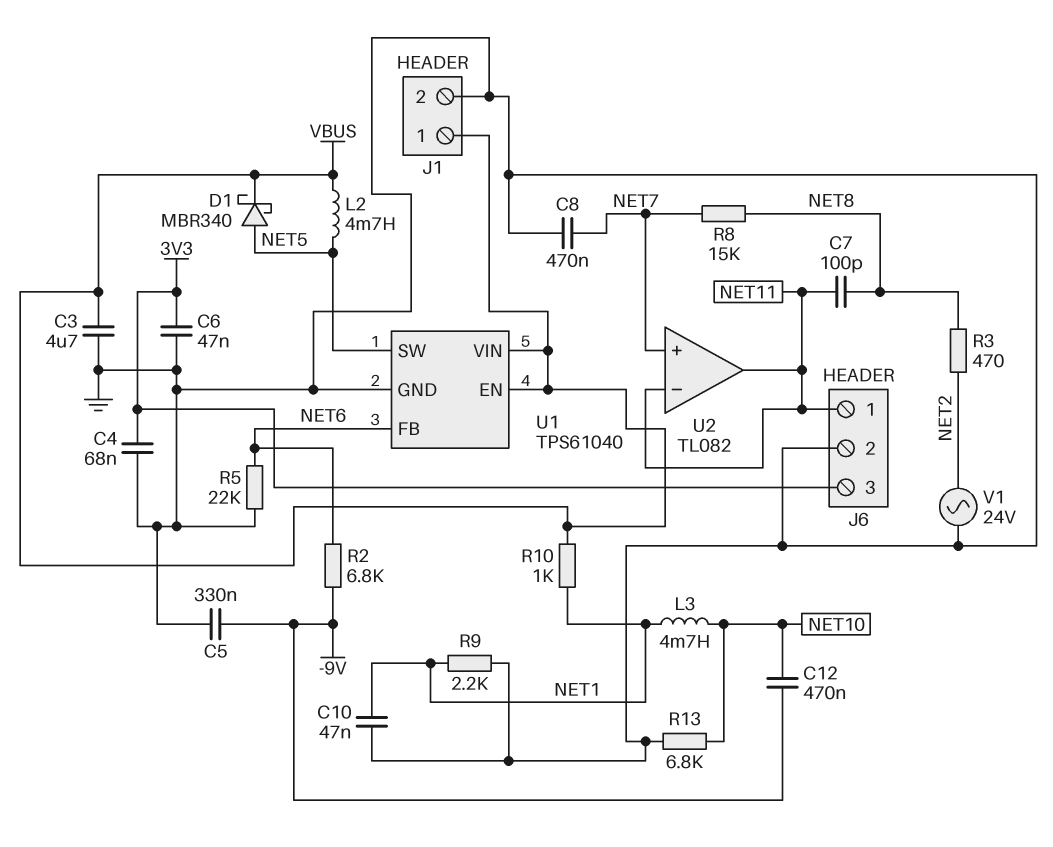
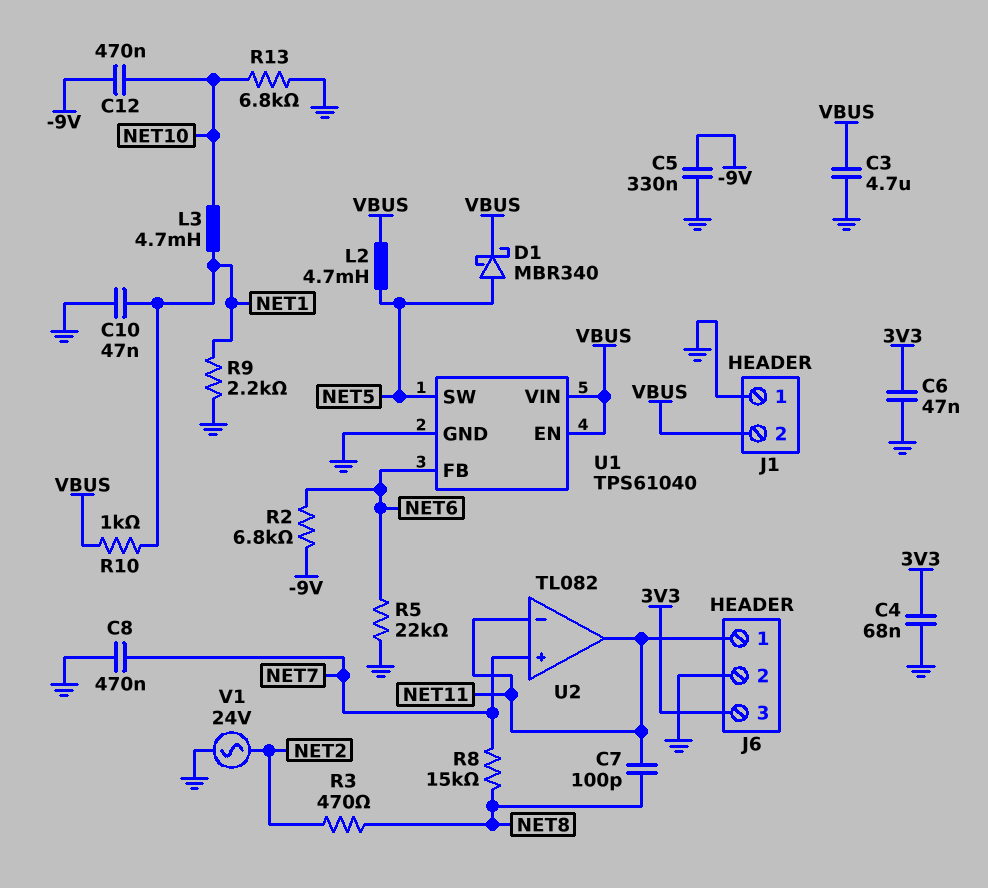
J1 pin 1: VBUS -> GND
J1 pin 2: GND -> VBUS

